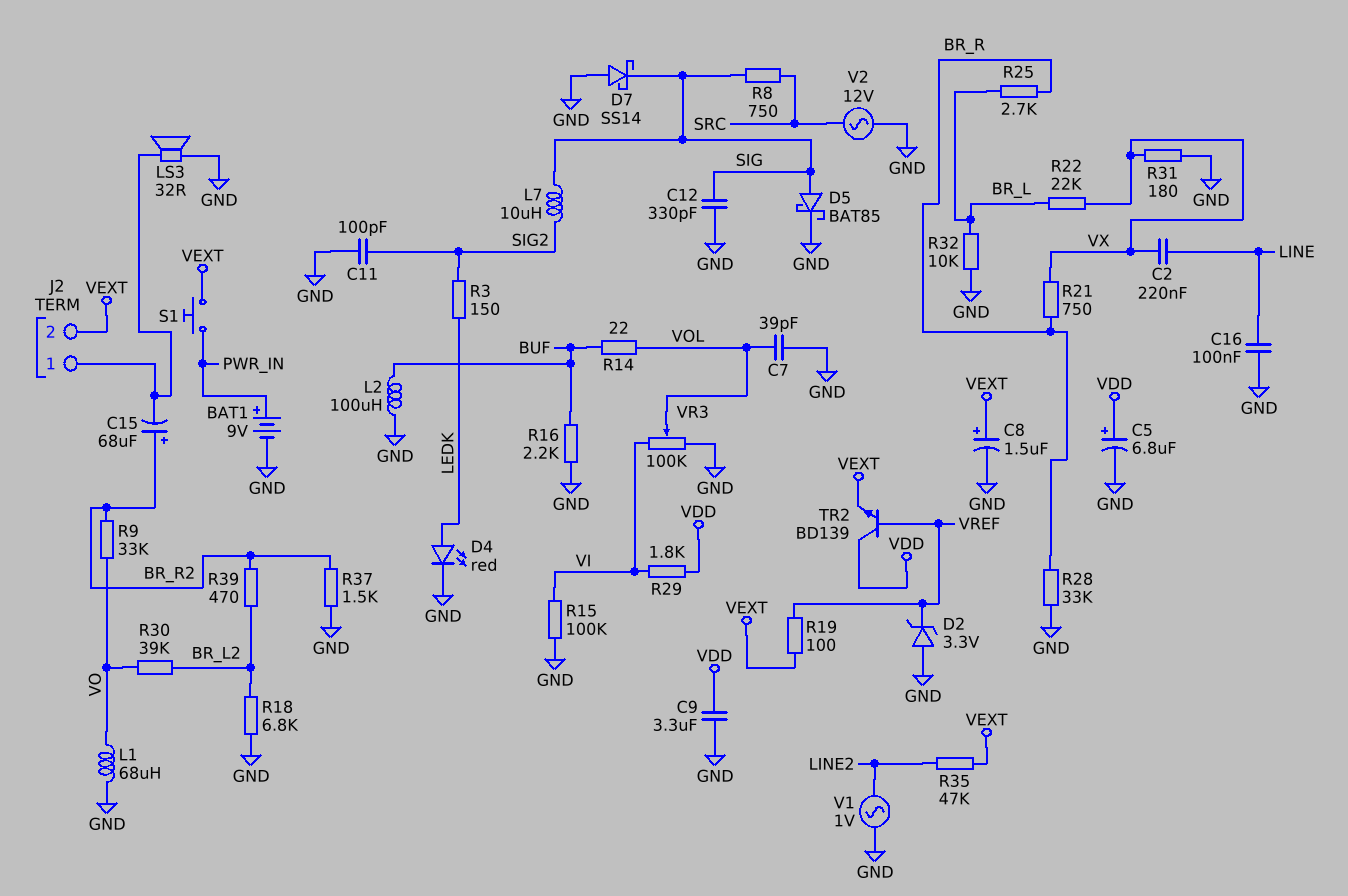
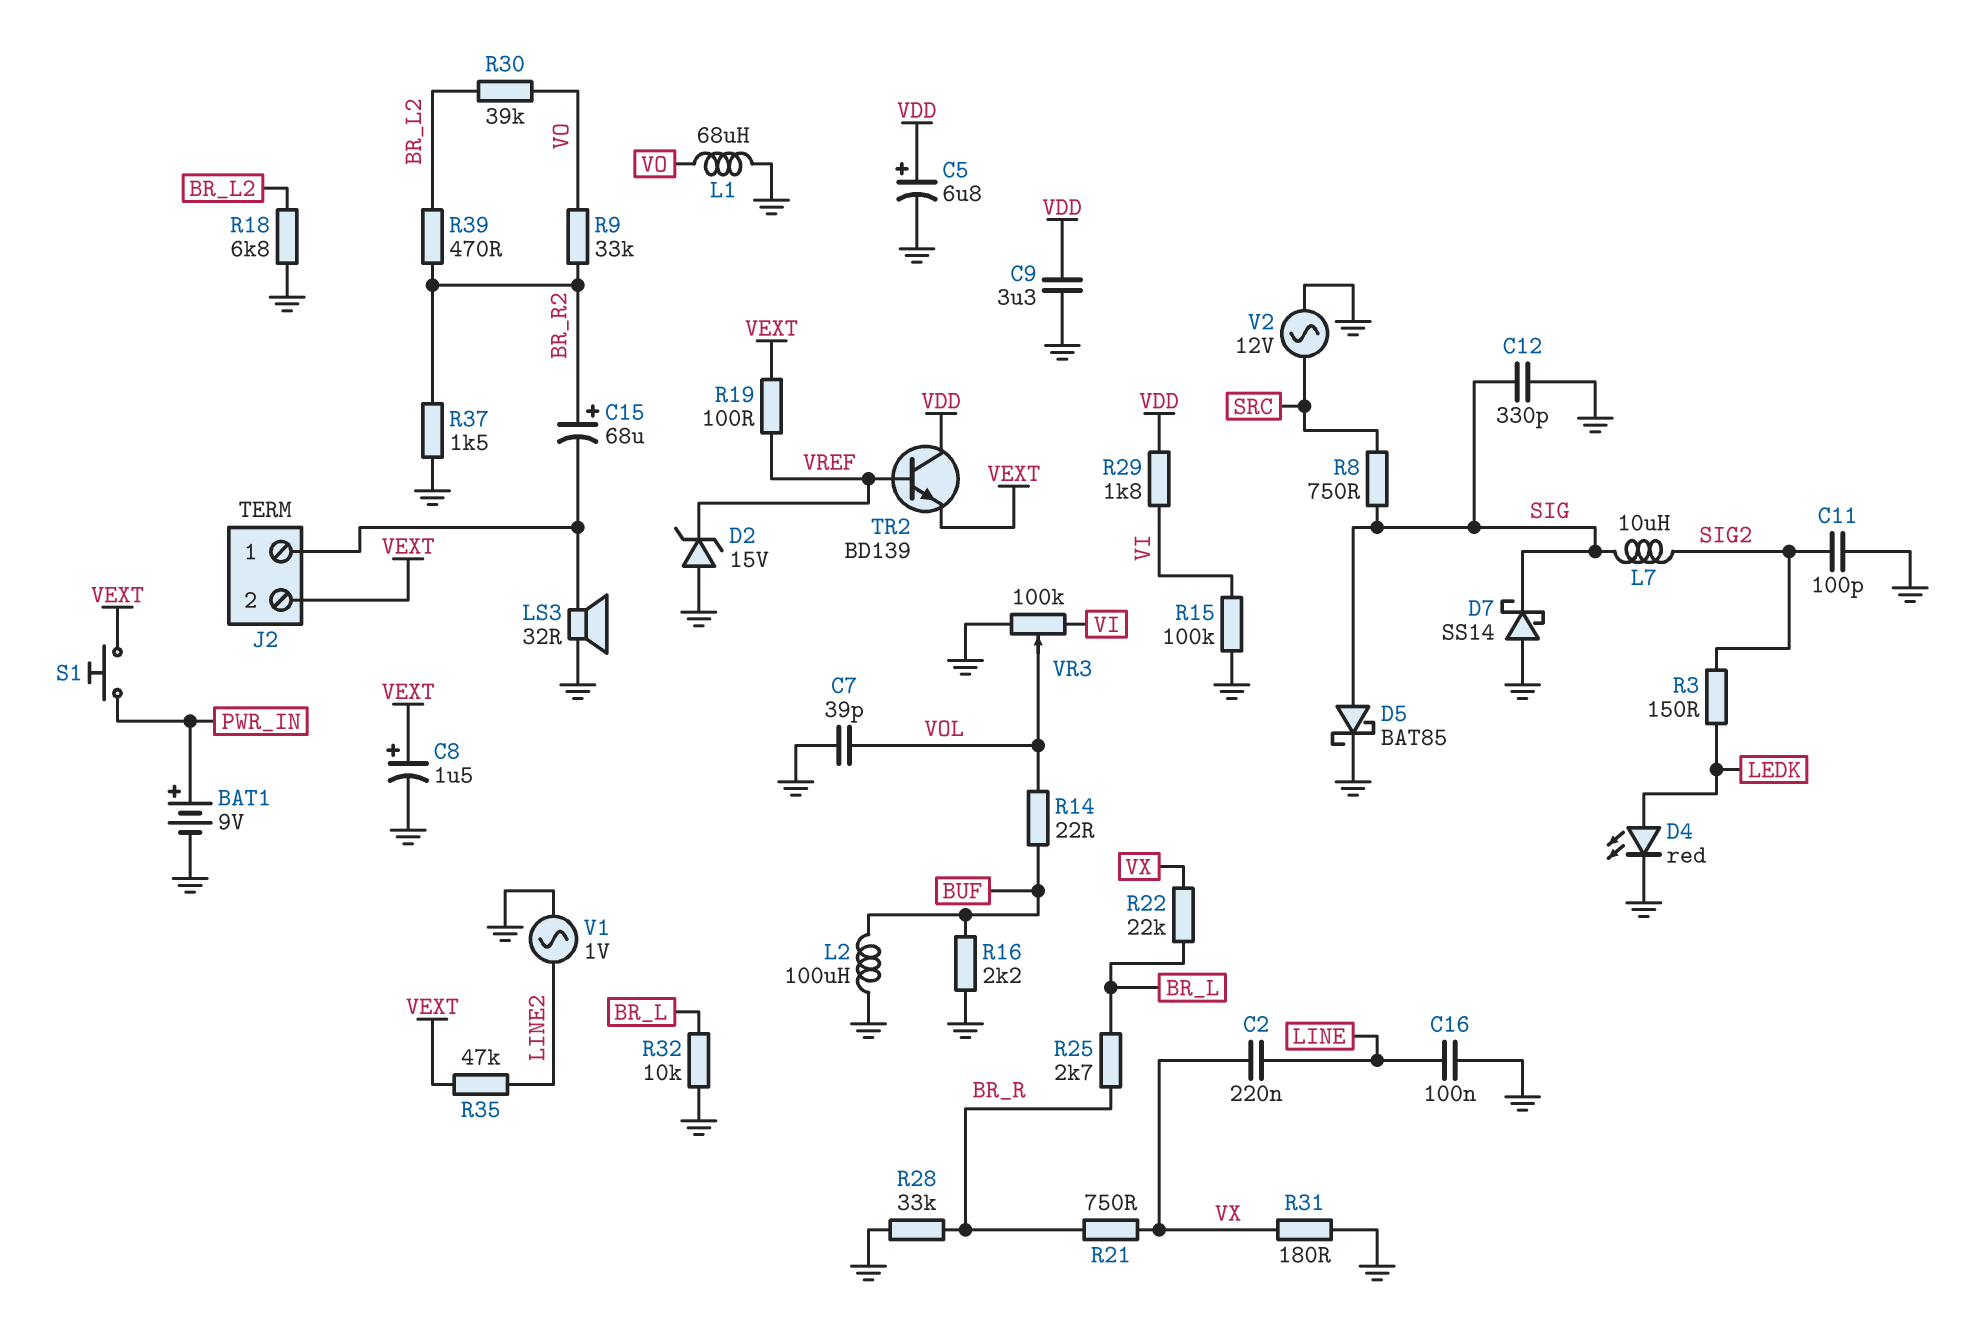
D2: zener 3.3V (A GND, K VREF) -> zener 15V (A GND, K VREF)

